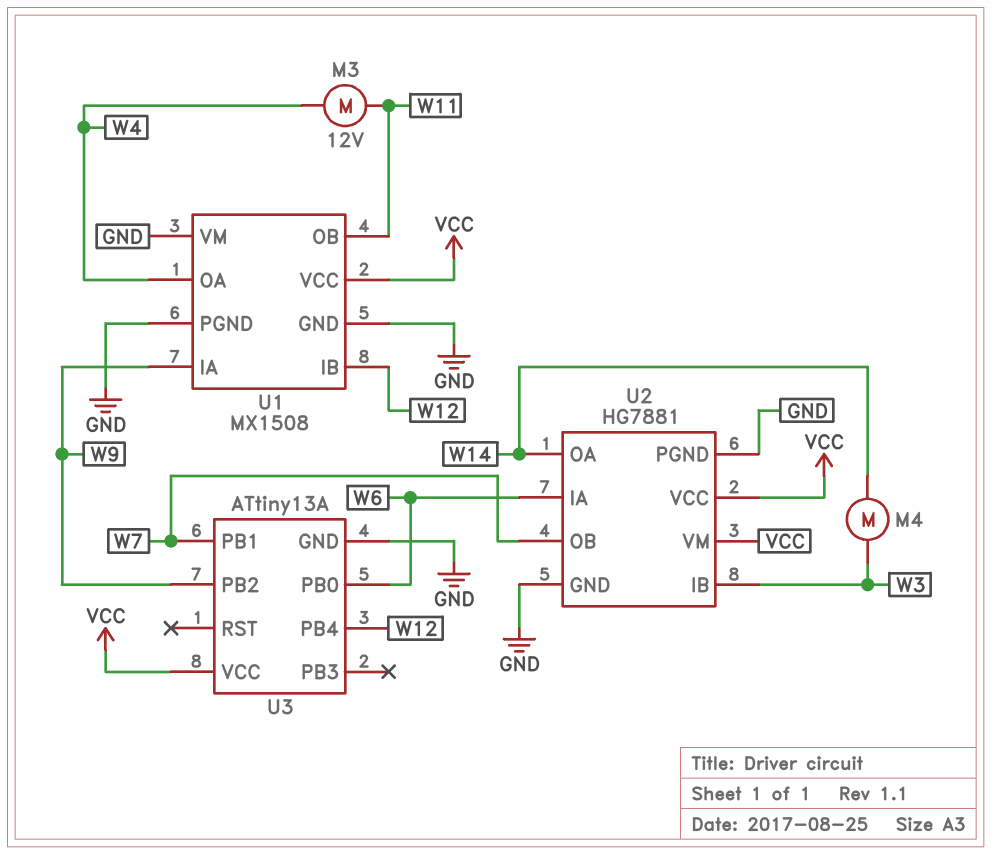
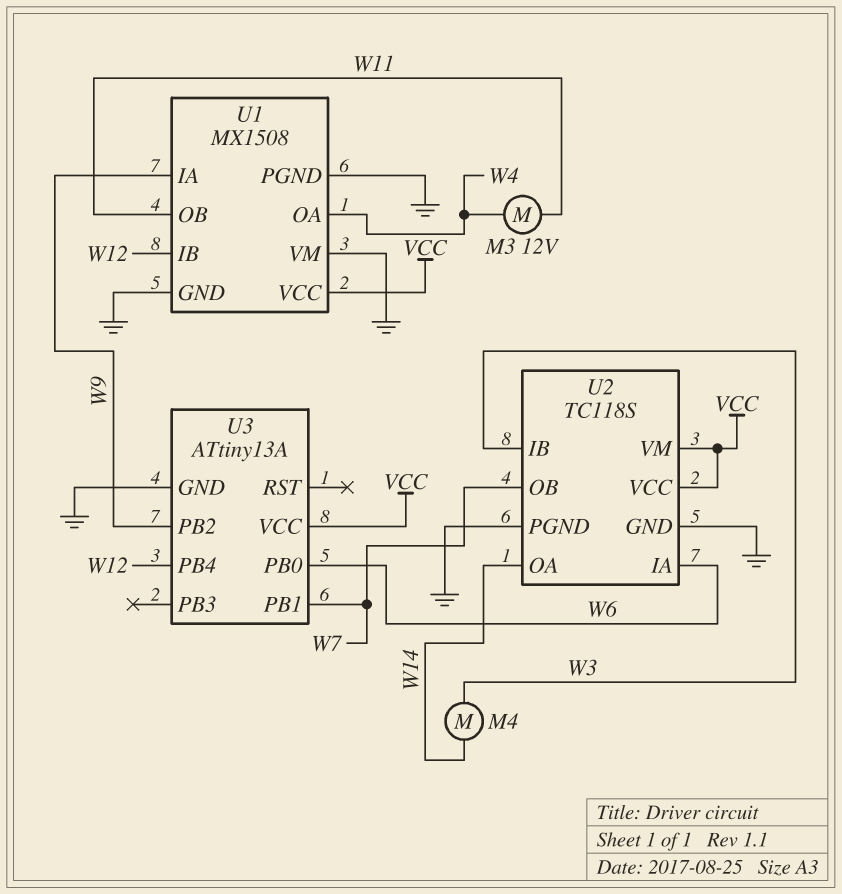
U2: HG7881 -> TC118S

